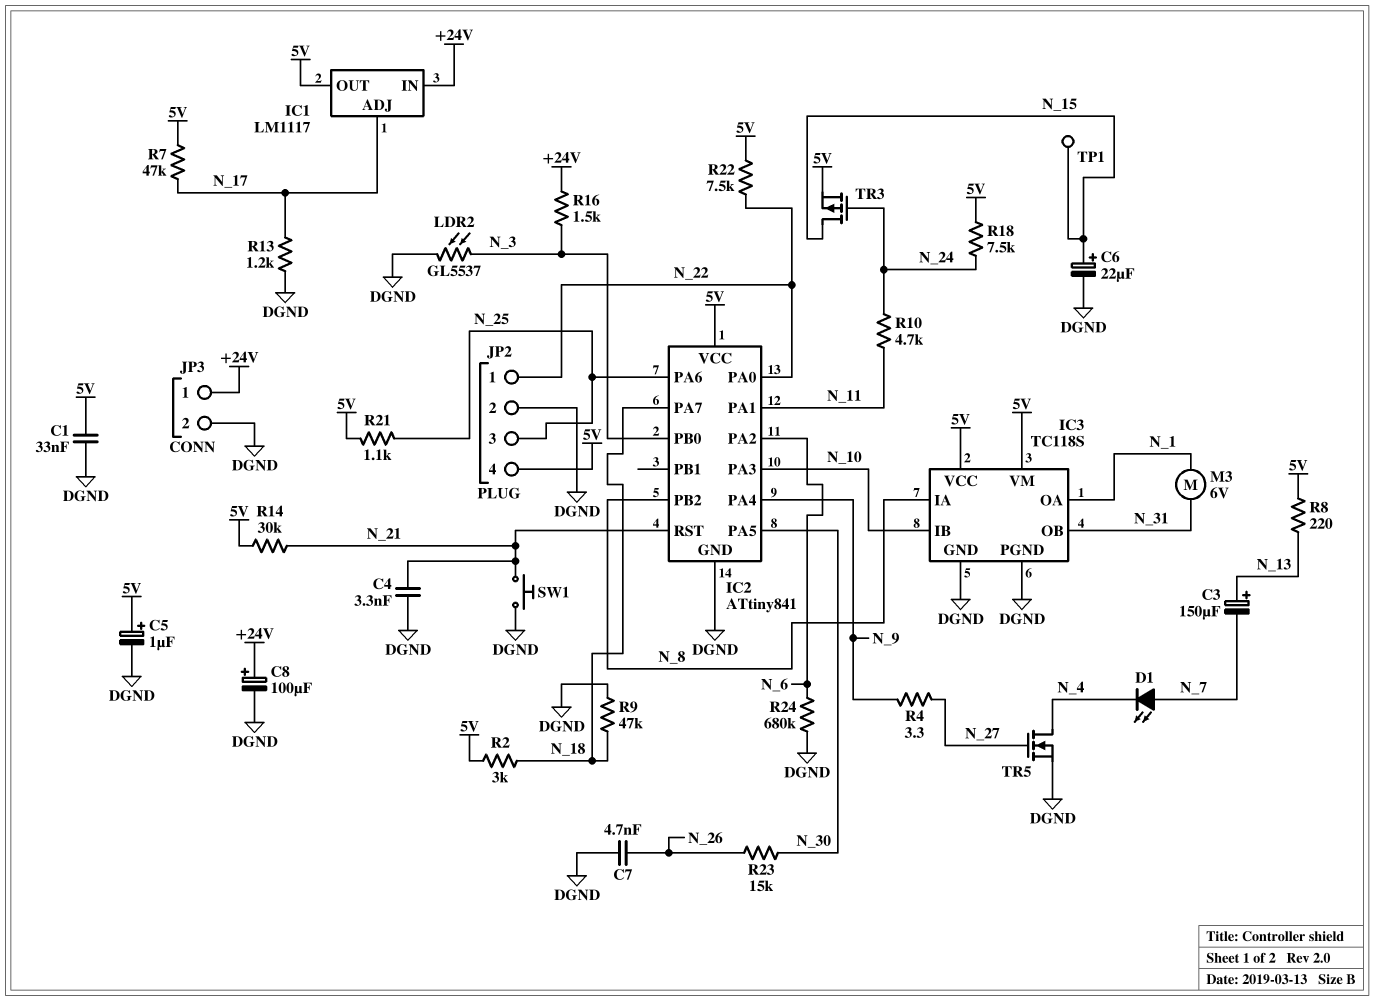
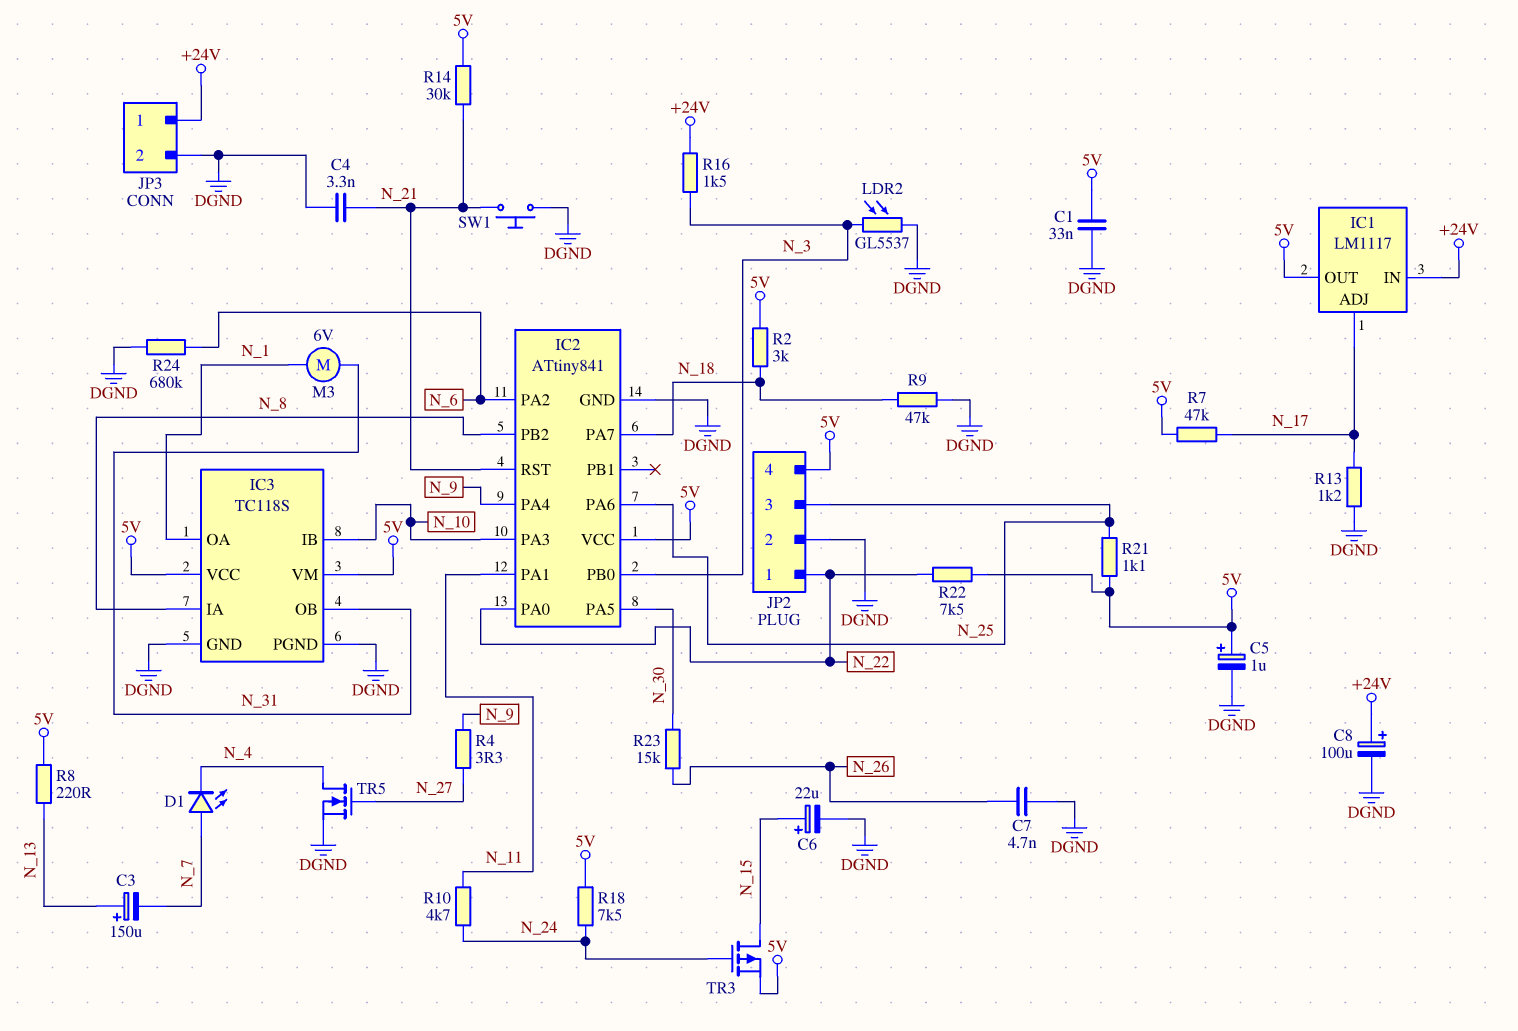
TP1: test point (N_15) -> none

